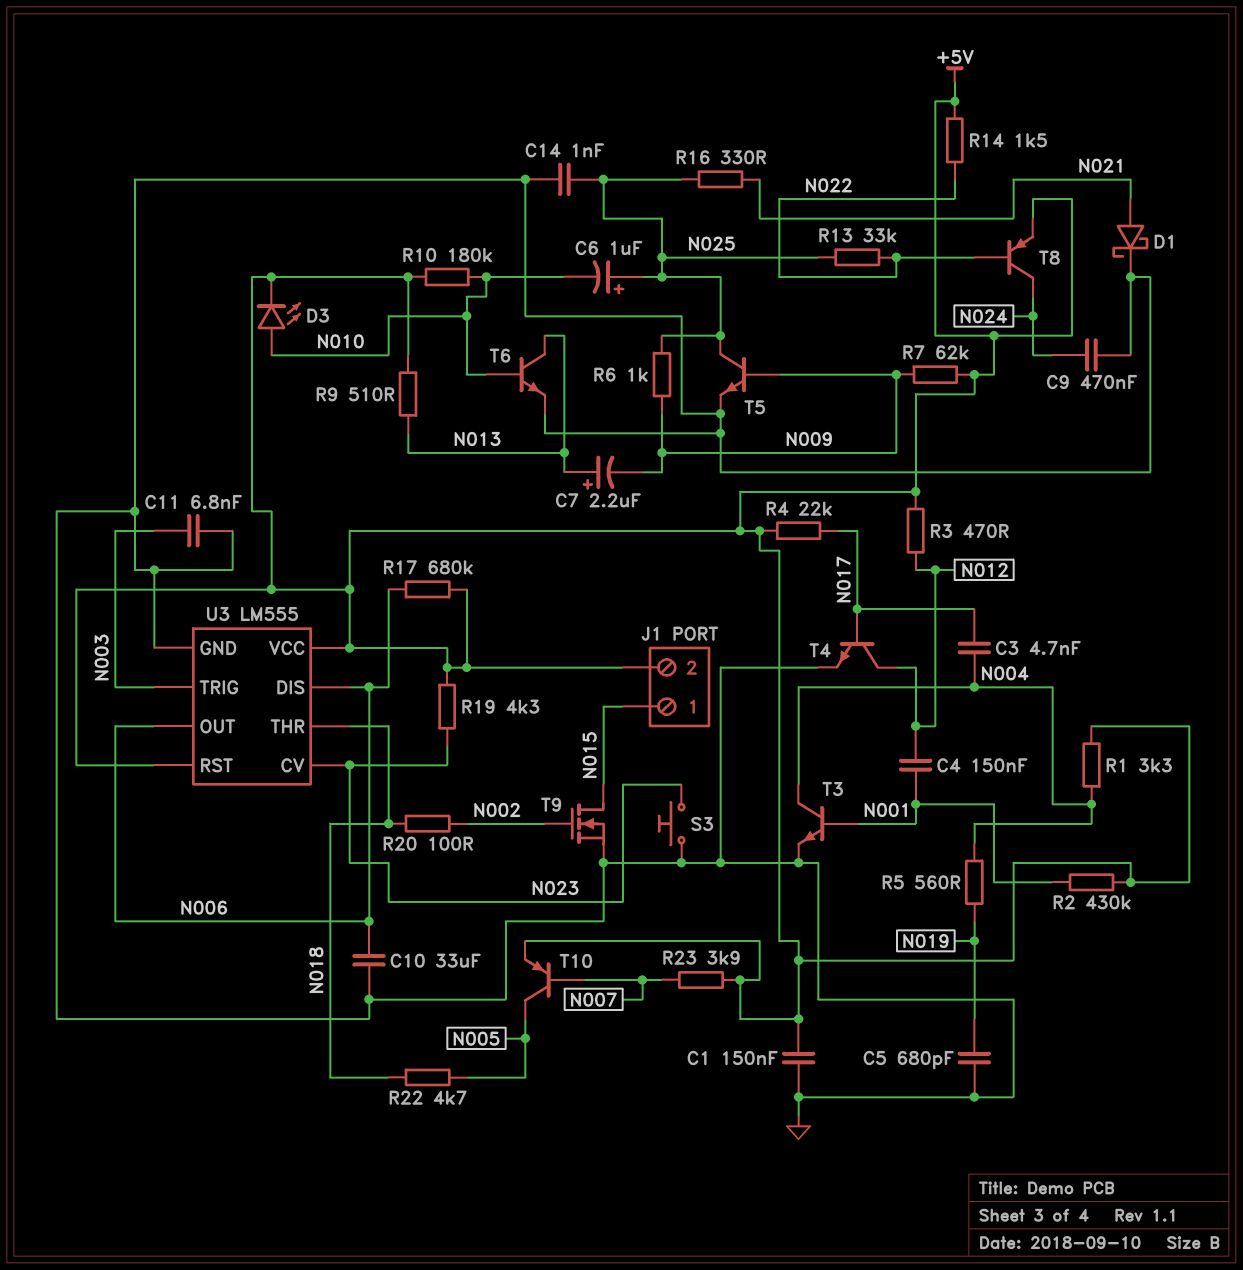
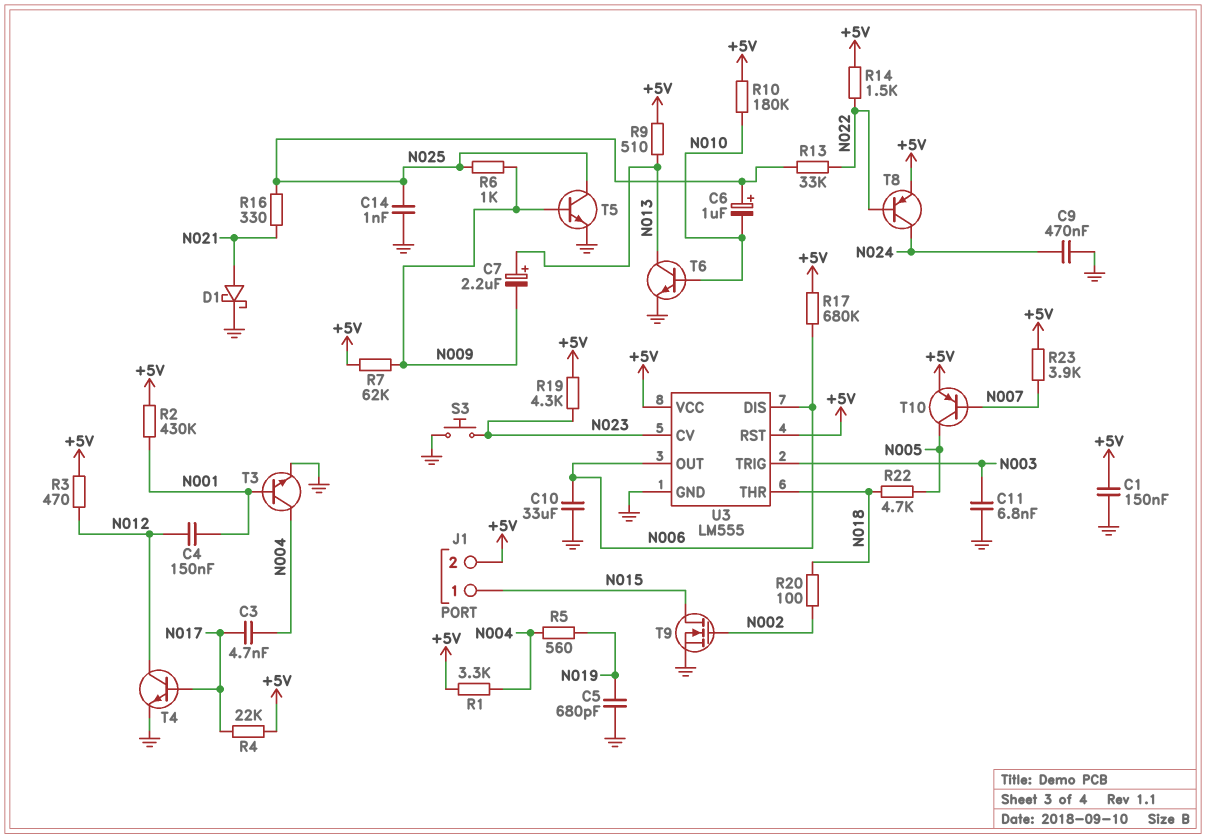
D3: LED (A N010, K +5V) -> none

